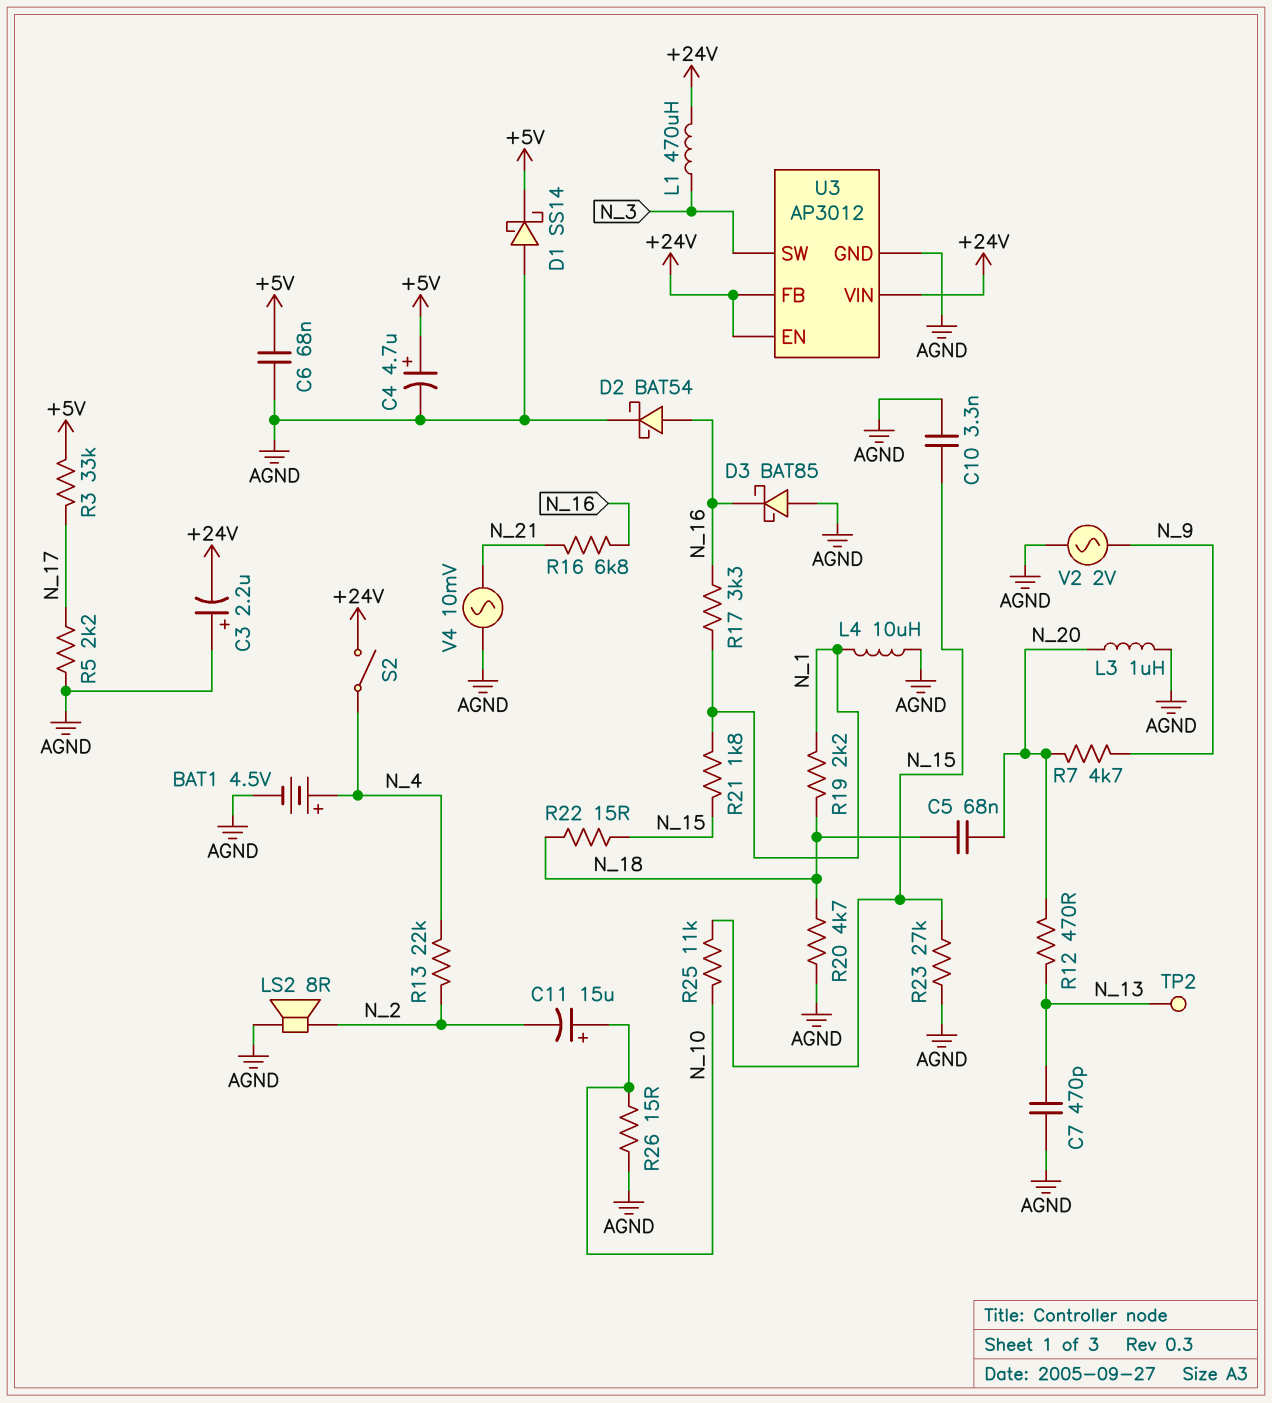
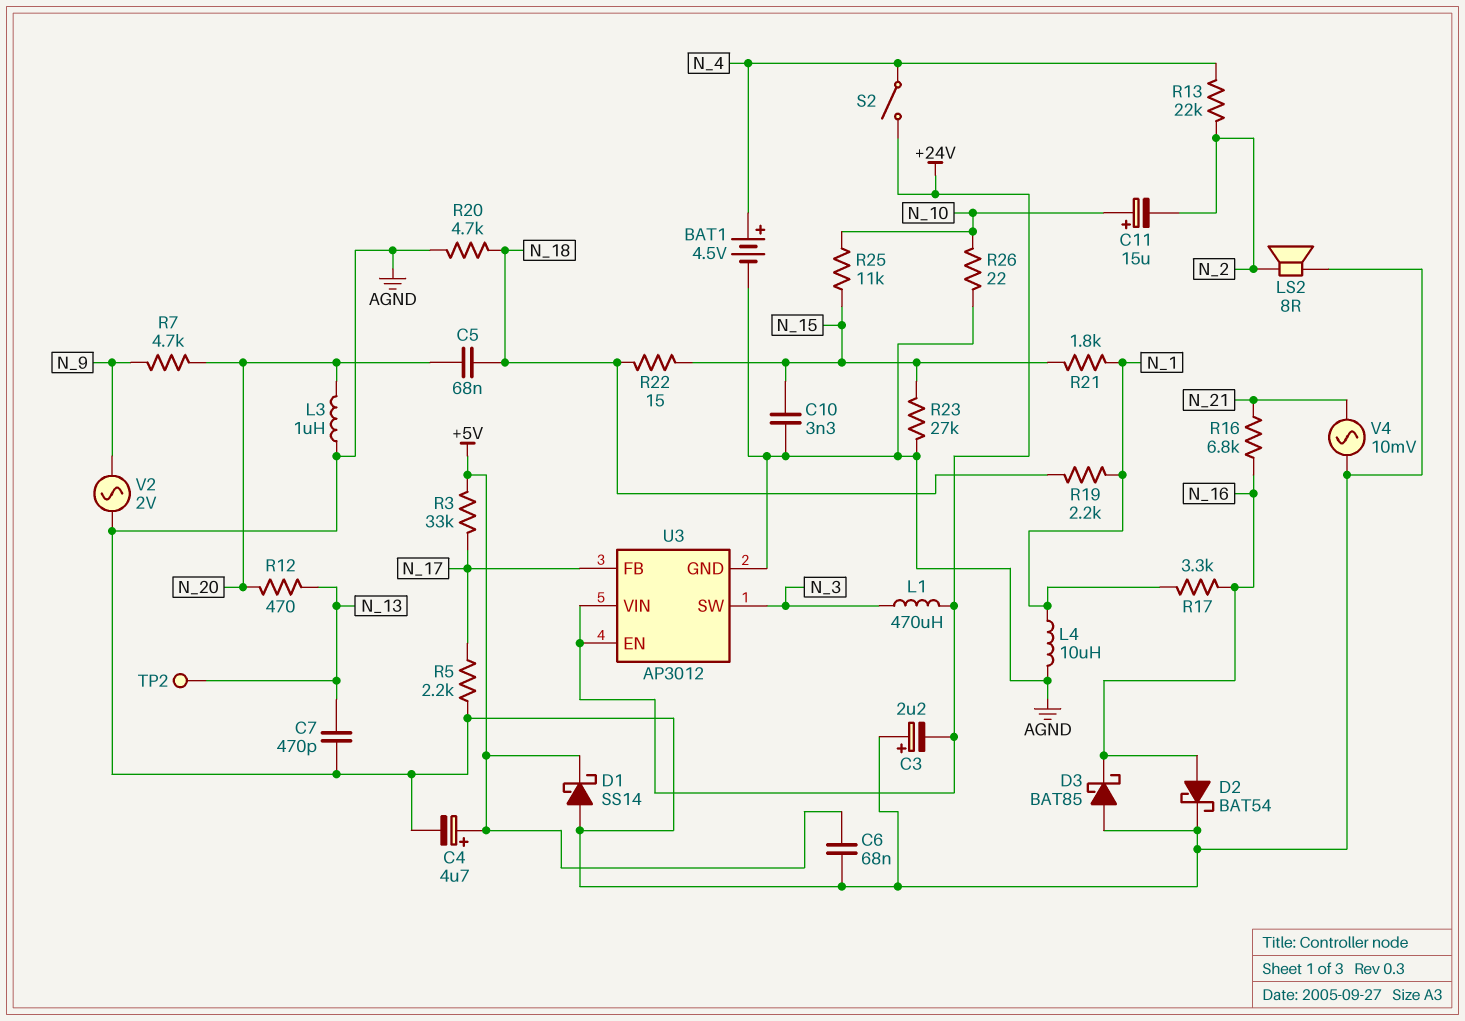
R26: 15 (AGND, N_10) -> 22 (AGND, N_10)
U3 pin FB: +24V -> N_17

